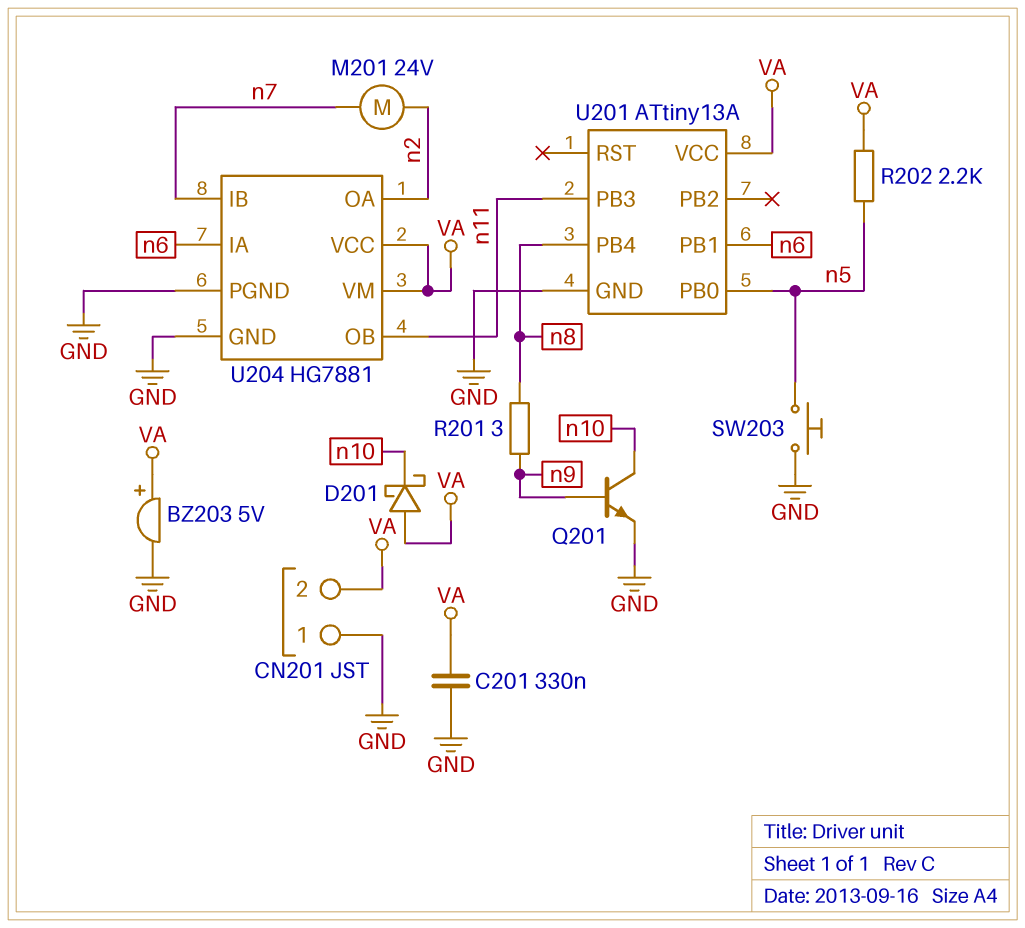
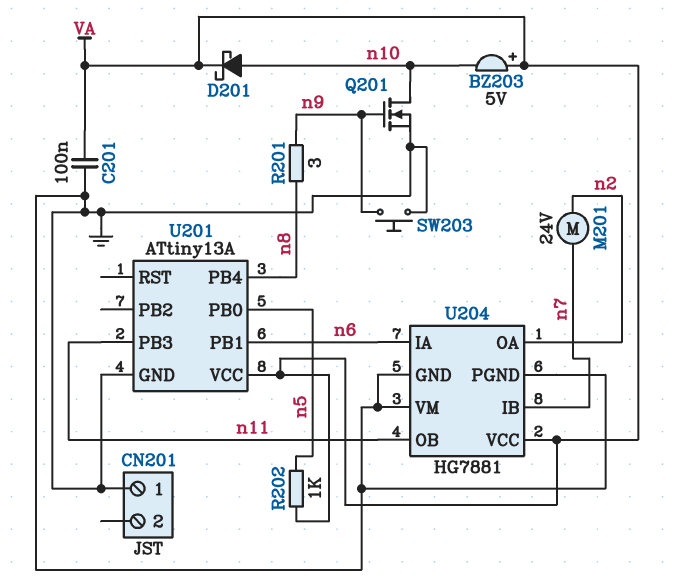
BZ203: buzzer 5V (plus VA, minus GND) -> buzzer 5V (plus VA, minus n10)
C201: 330nF (GND, VA) -> 100nF (GND, VA)
CN201 pin 2: VA -> none
D201: schottky (A VA, K n10) -> schottky (A n10, K VA)
Q201: NPN (B n9, C n10, E GND) -> NMOS (G n9, D n10, S GND)
R202: 2.2k (VA, n5) -> 1k (VA, n5)
SW203: button (GND, n5) -> button (GND, n9)
U204 pin VM: VA -> GND

